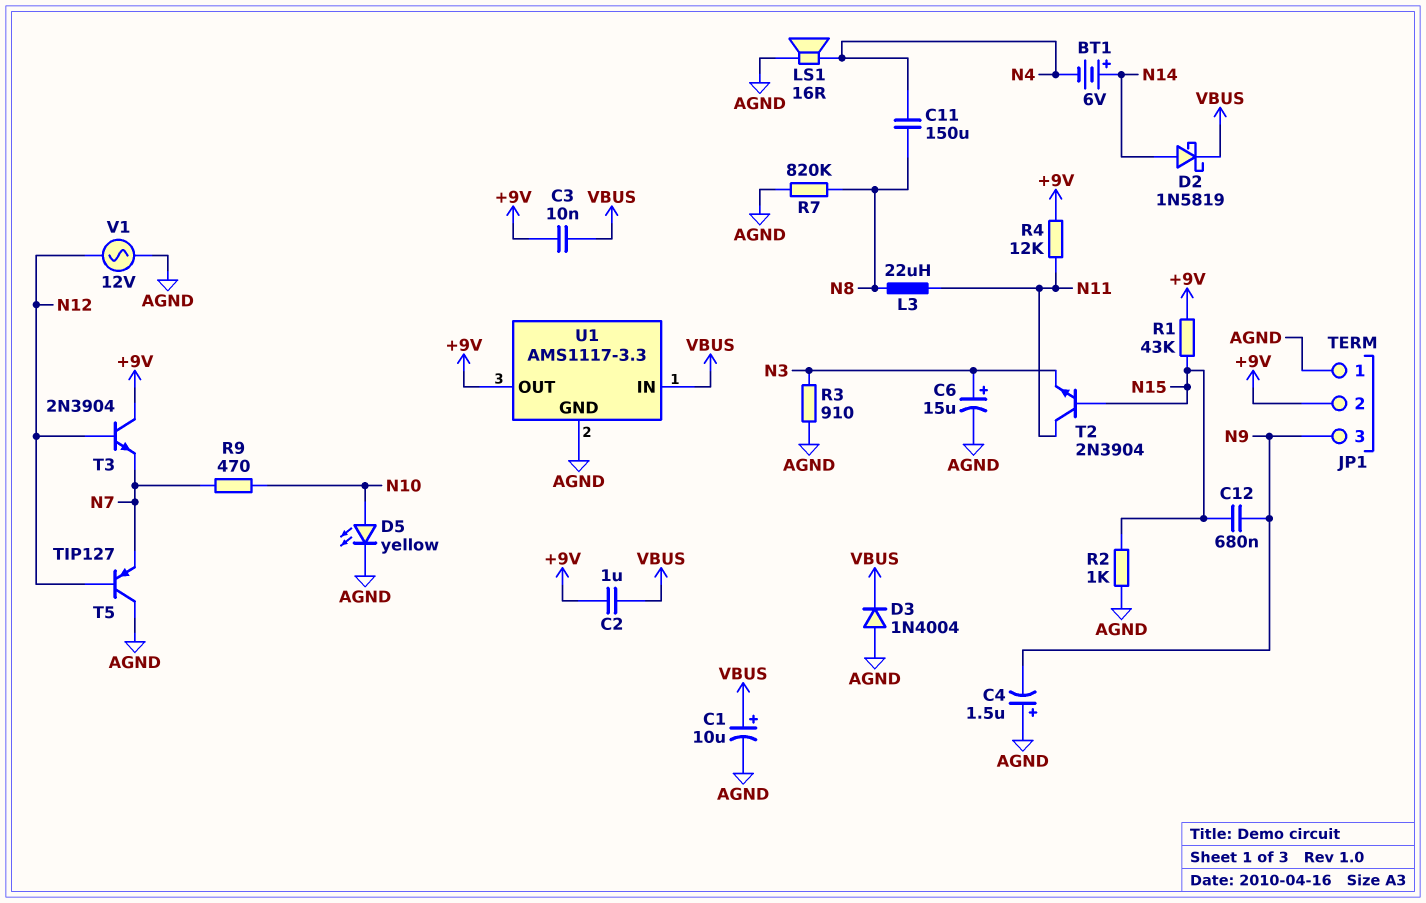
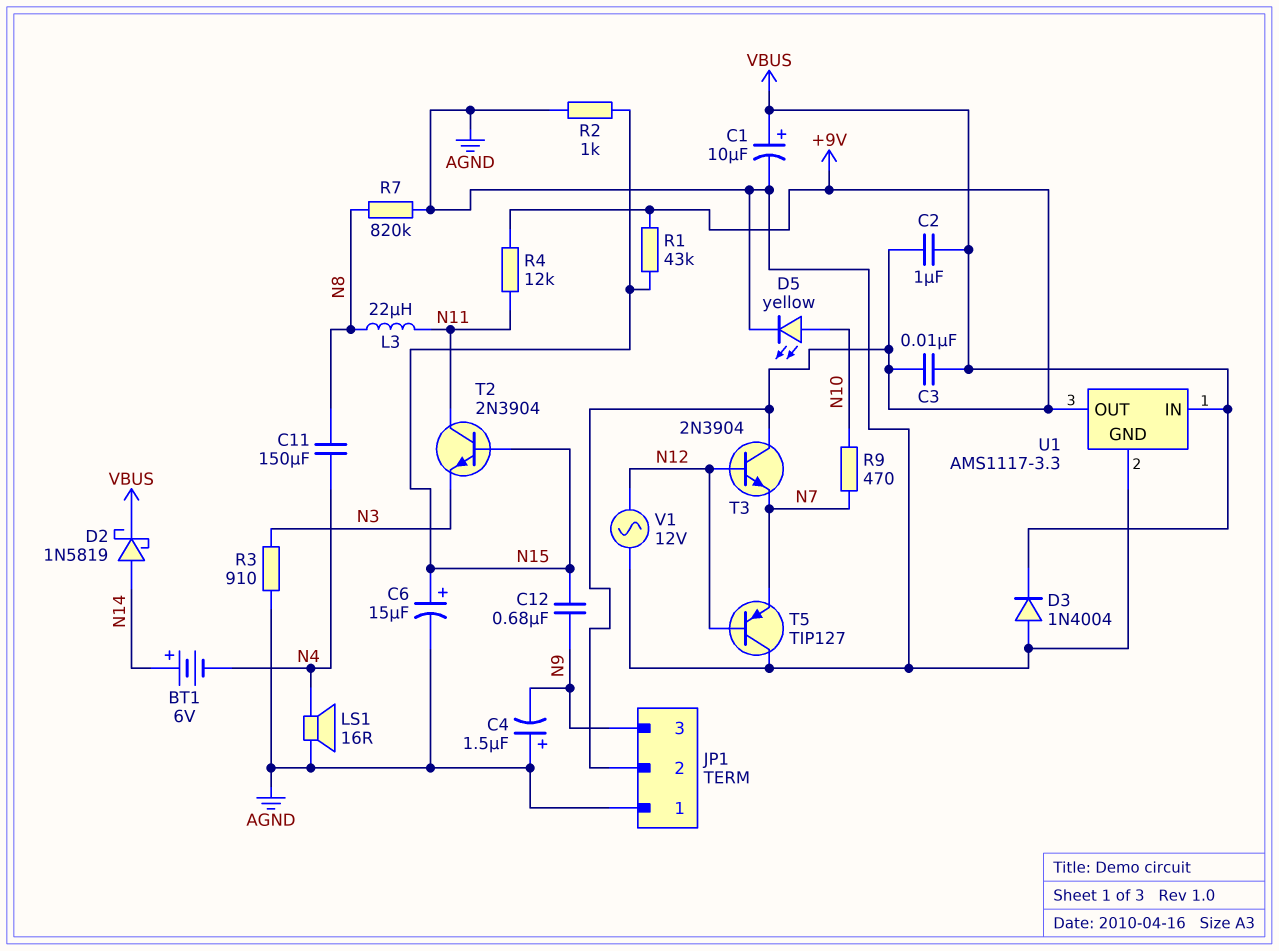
C6: 15uF (plus N3, minus AGND) -> 15uF (plus N15, minus AGND)

